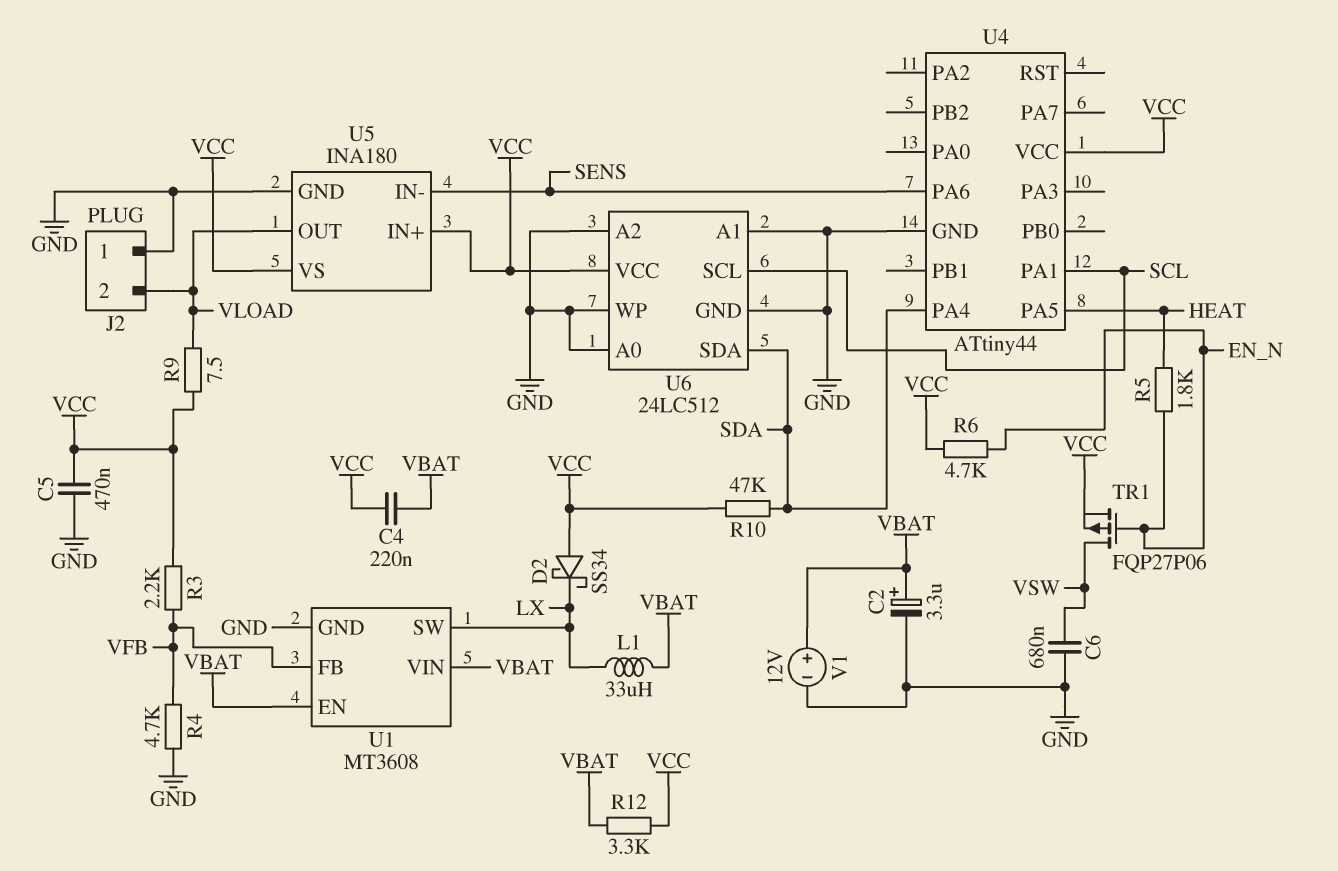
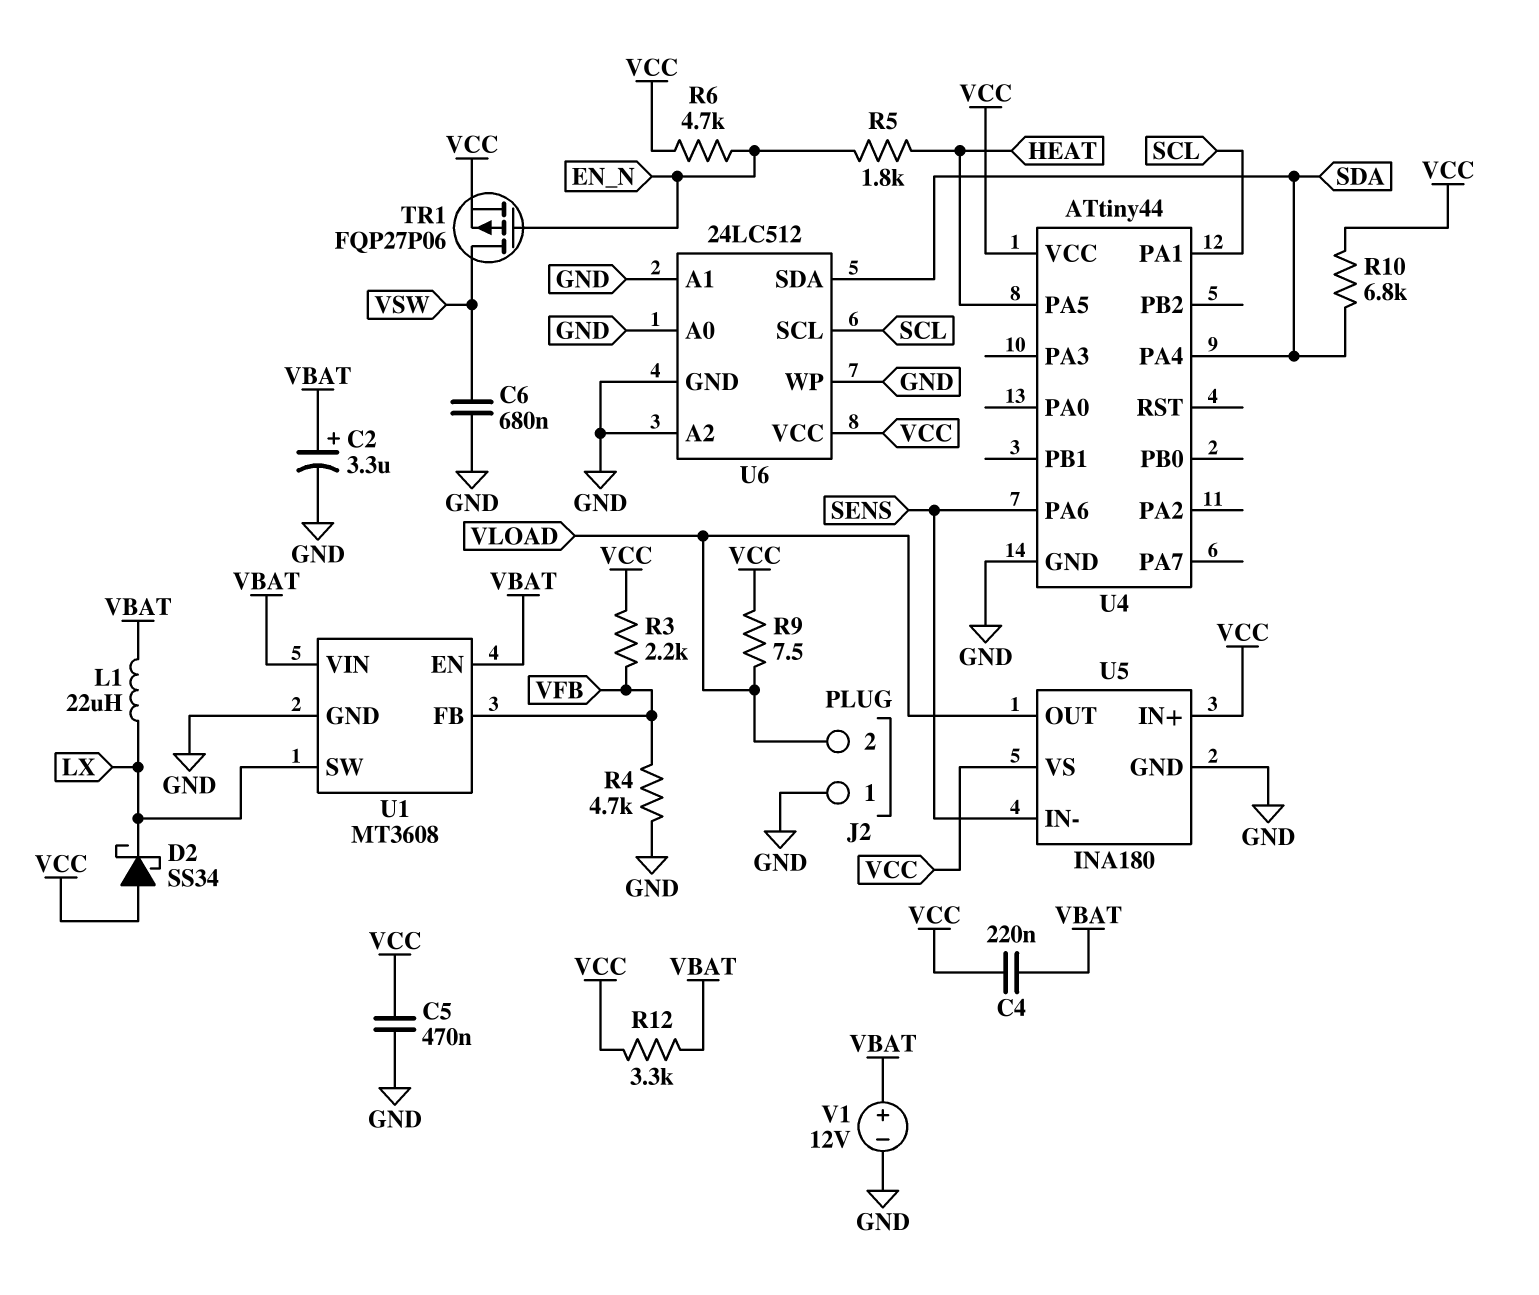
L1: 33uH (LX, VBAT) -> 22uH (LX, VBAT)
R10: 47k (SDA, VCC) -> 6.8k (SDA, VCC)

